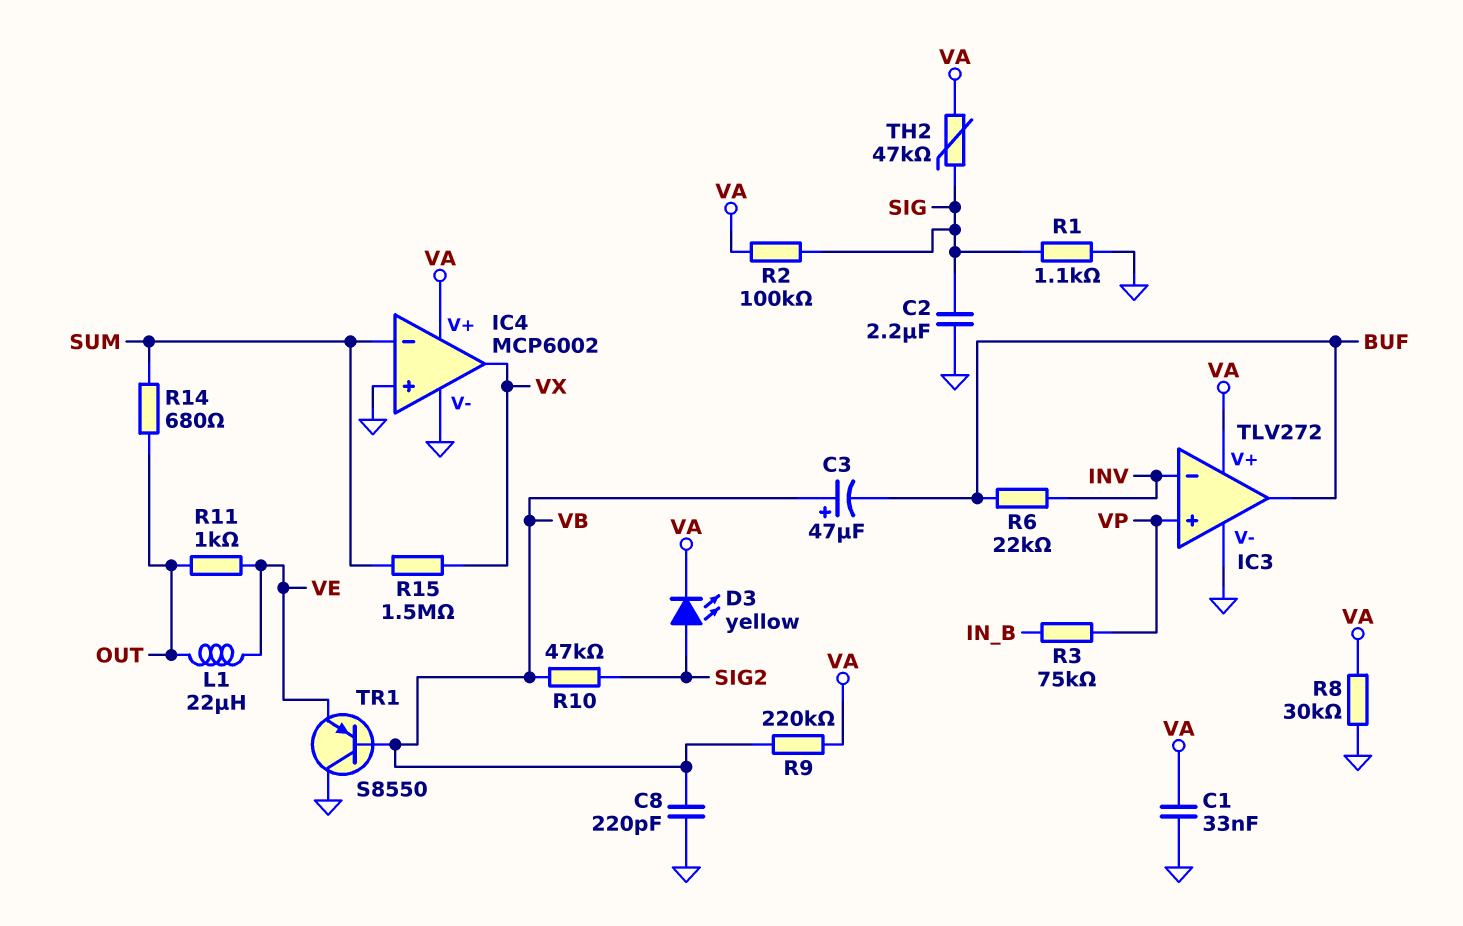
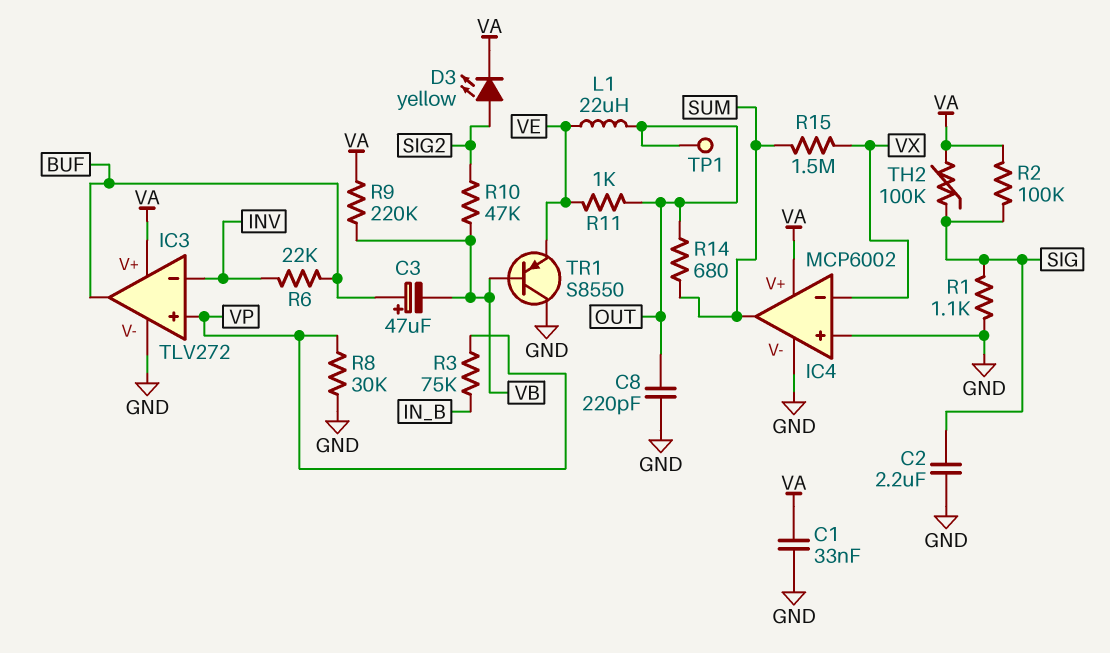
C3: 47uF (plus VB, minus BUF) -> 47uF (plus BUF, minus VB)
C8: 220pF (GND, VB) -> 220pF (GND, OUT)
IC4 pin in-: SUM -> VX
IC4 pin out: VX -> SUM
R8: 30k (GND, VA) -> 30k (GND, VP)
TH2: 47k (SIG, VA) -> 100k (SIG, VA)
TP1: none -> test point (OUT)

